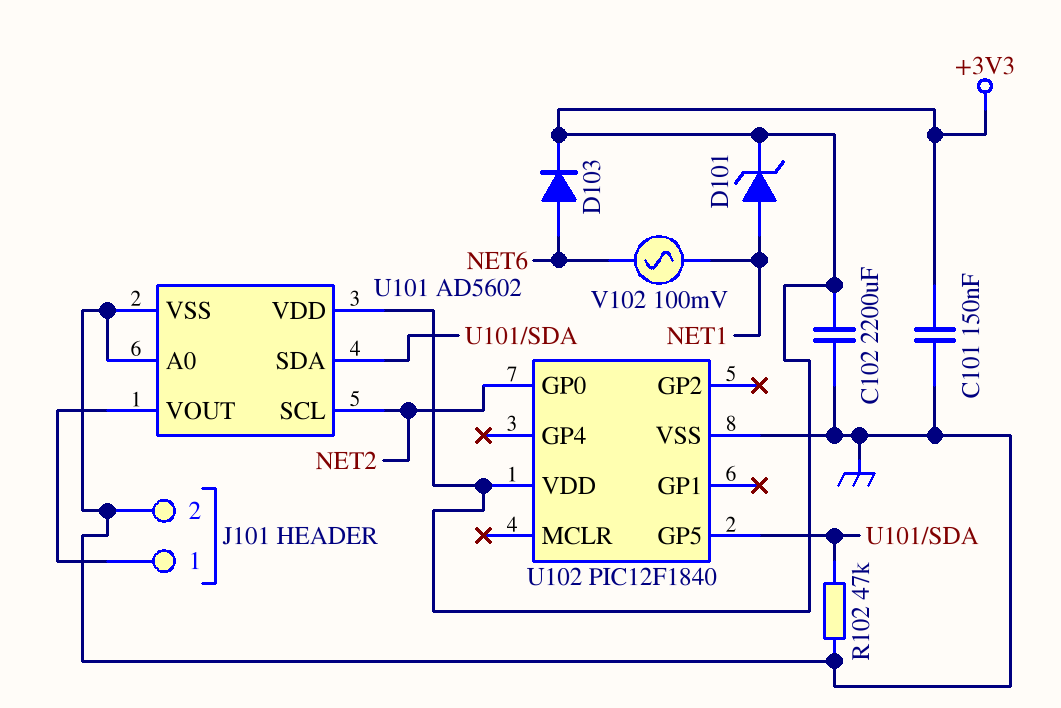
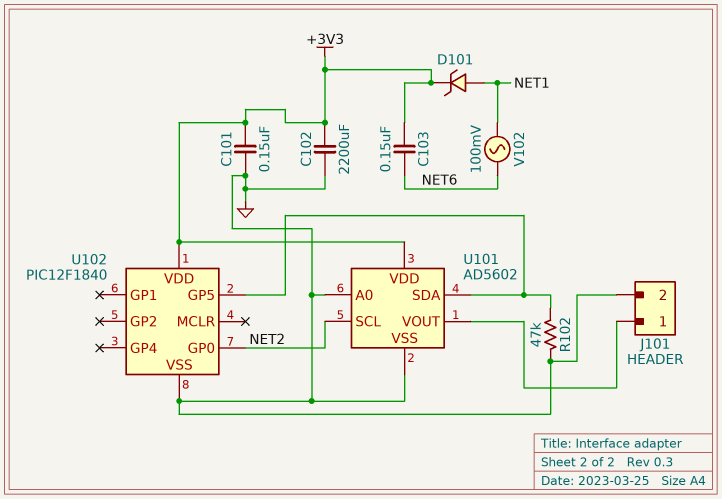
C103: none -> 150nF (+3V3, NET6)
D103: diode (A NET6, K +3V3) -> none

